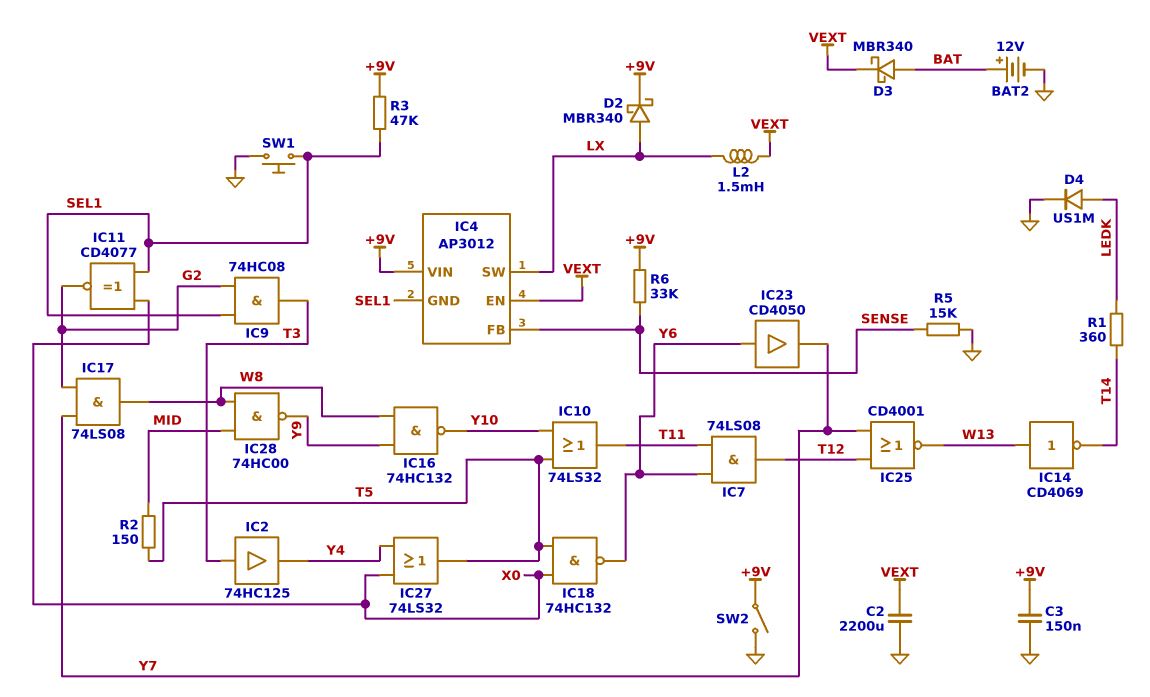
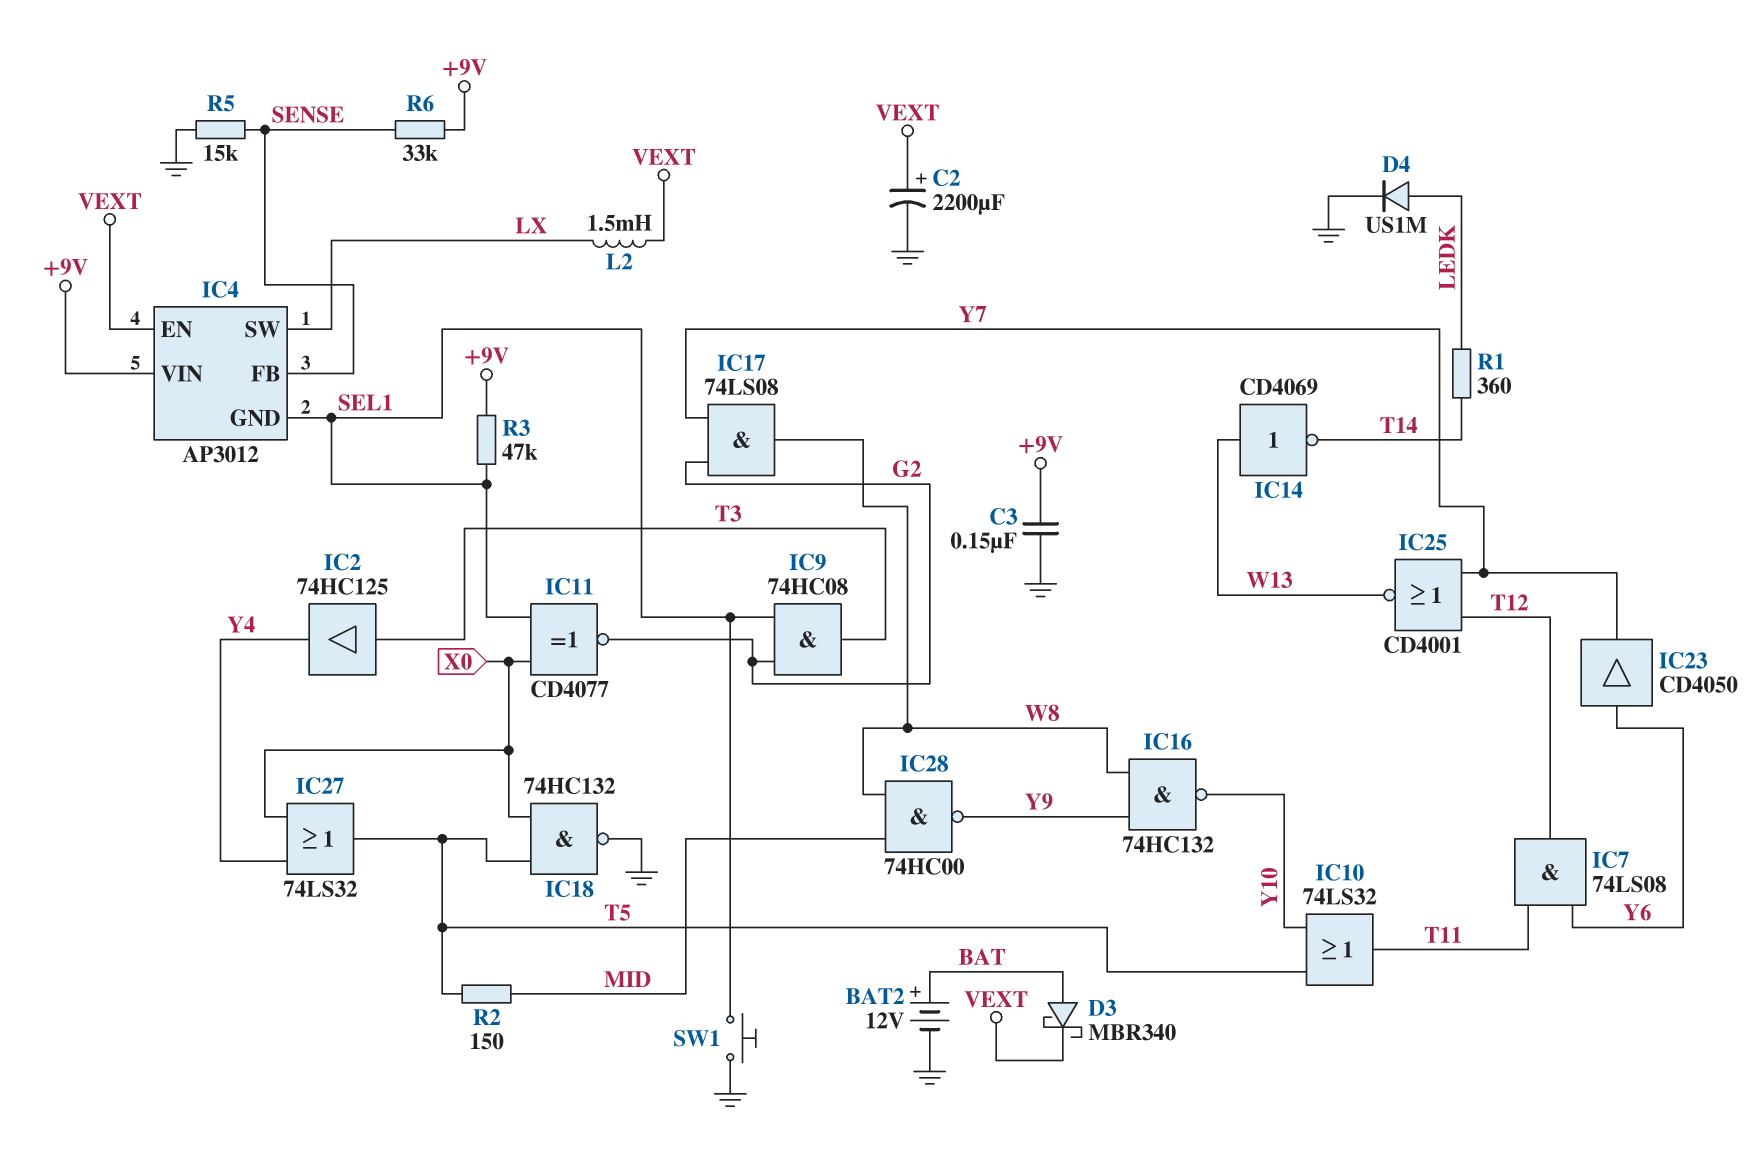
C2: 2200uF (GND, VEXT) -> 2200uF (plus VEXT, minus GND)
D2: schottky MBR340 (A LX, K +9V) -> none
IC18: NAND 74HC132 (in T5, in X0, out Y6) -> NAND 74HC132 (in T5, in X0, out GND)
SW2: switch (+9V, GND) -> none

